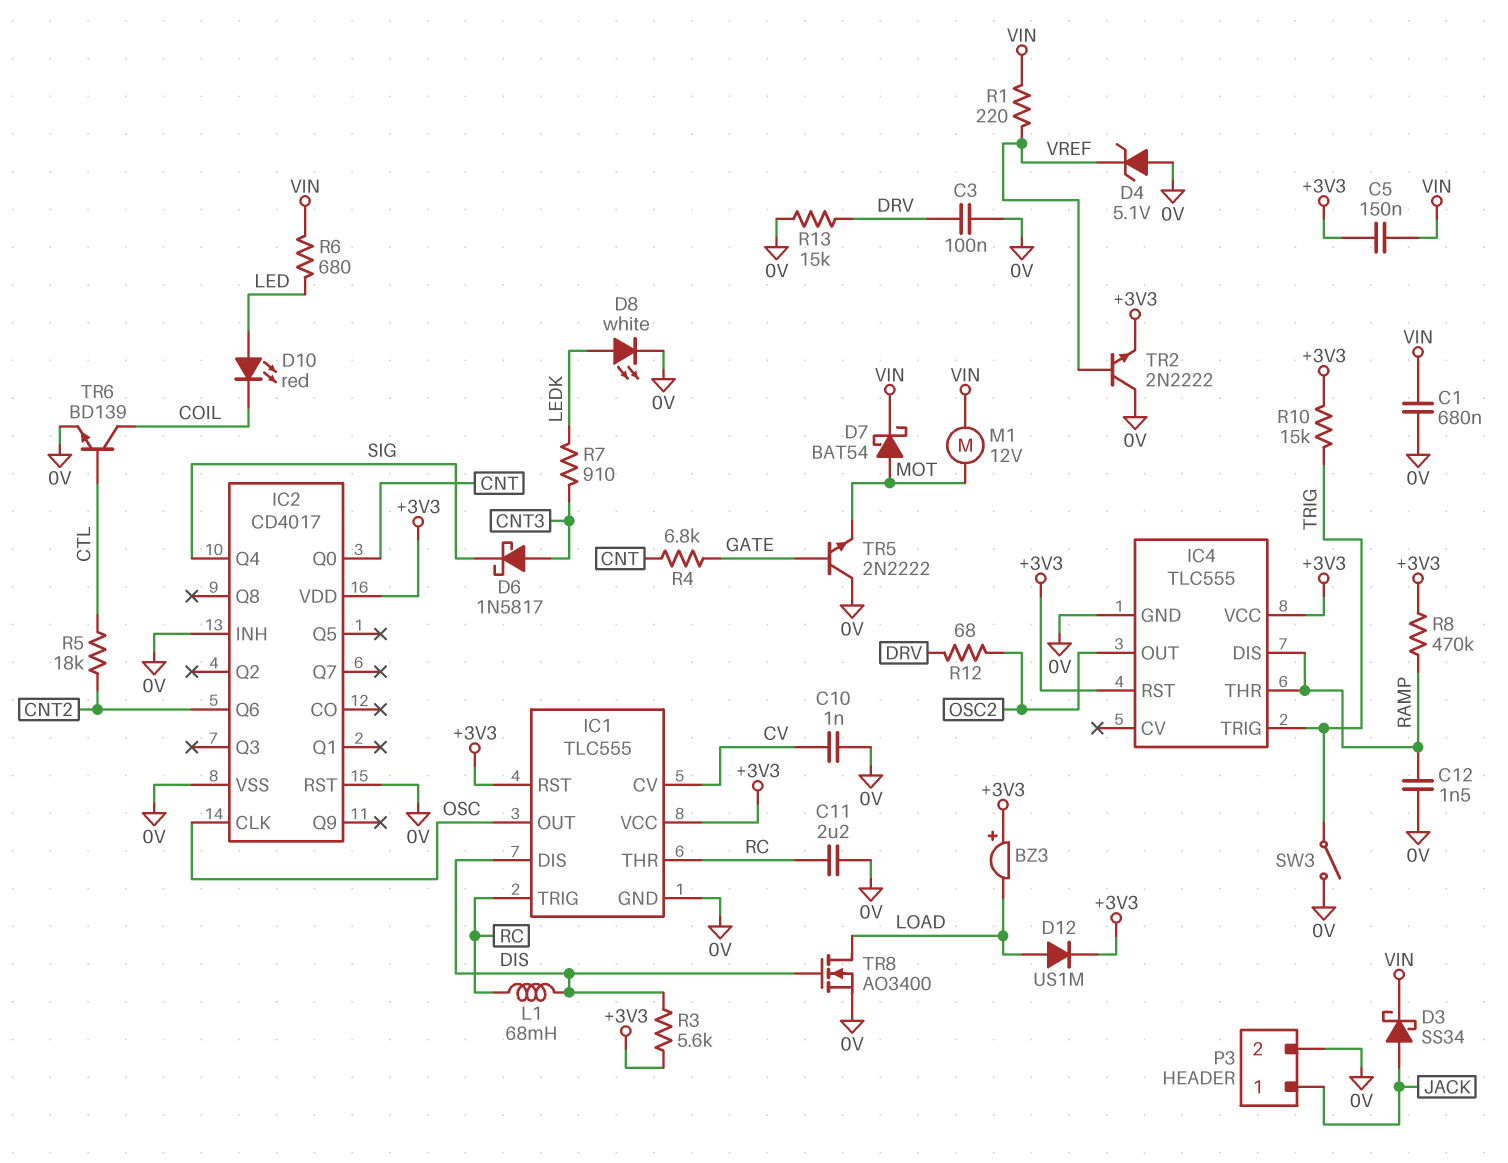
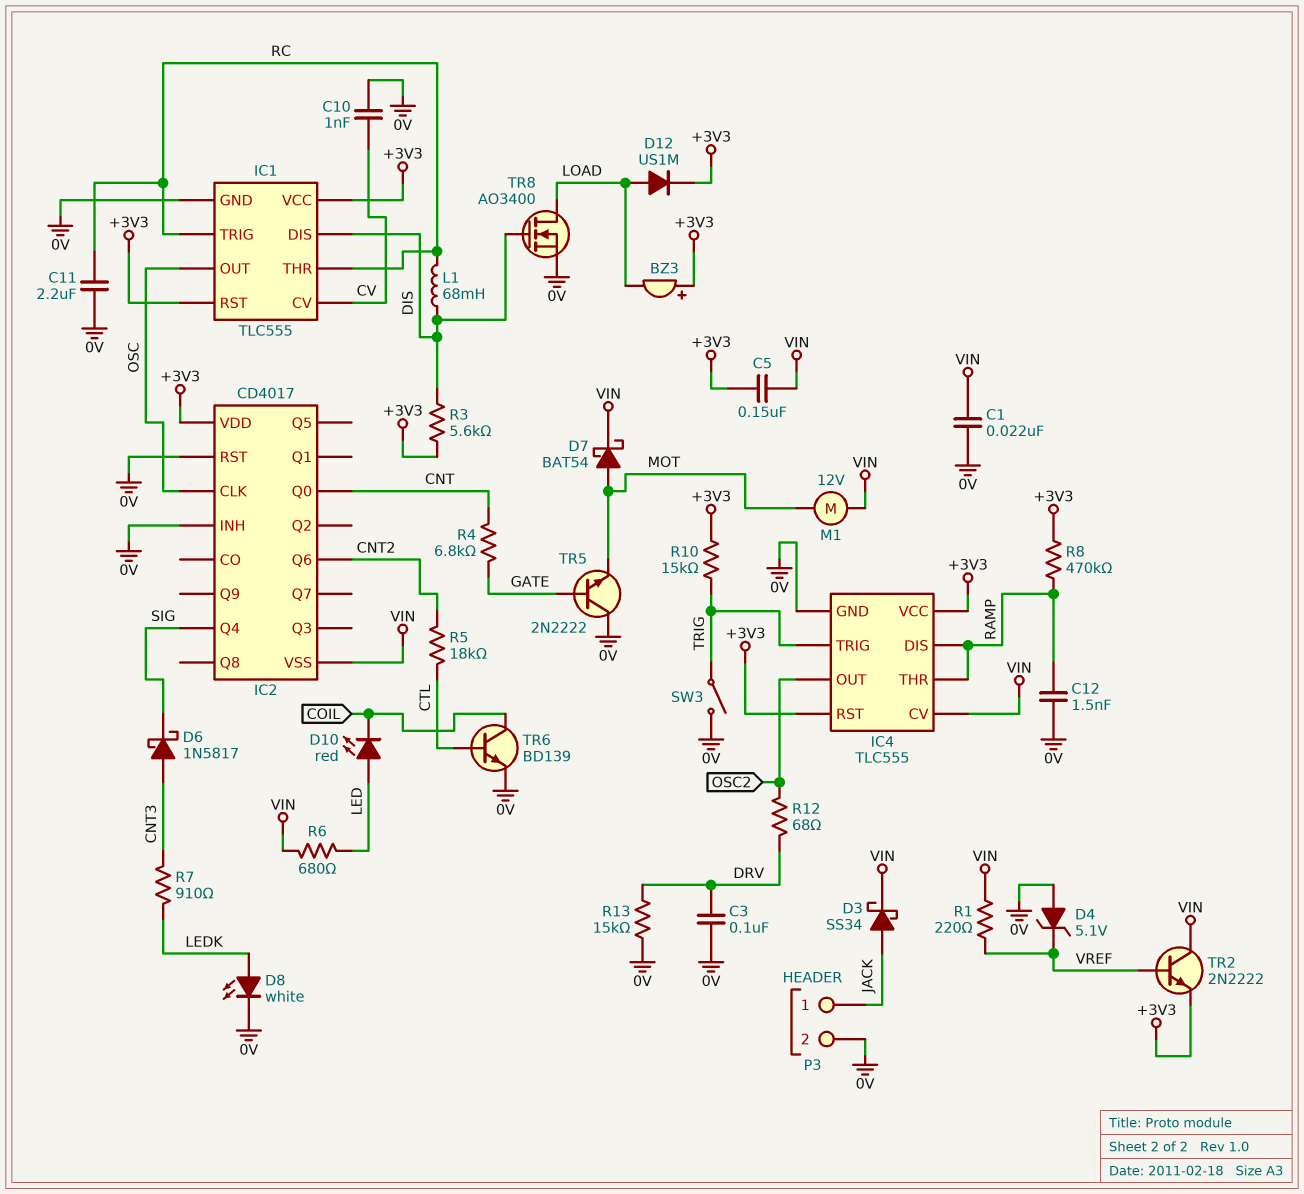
C1: 680nF (0V, VIN) -> 22nF (0V, VIN)
IC2 pin VSS: 0V -> VIN
IC4 pin CV: none -> VIN
TR2: NPN 2N2222 (B VREF, C 0V, E +3V3) -> NPN 2N2222 (B VREF, C VIN, E +3V3)

